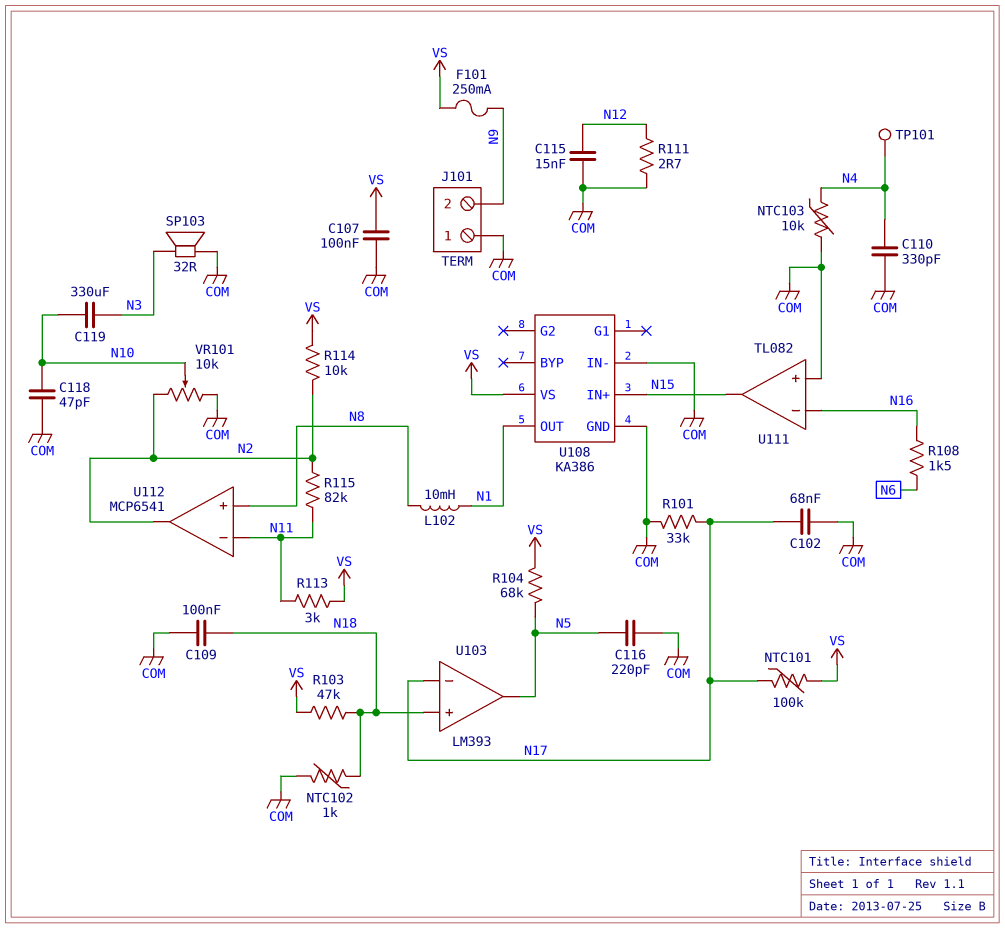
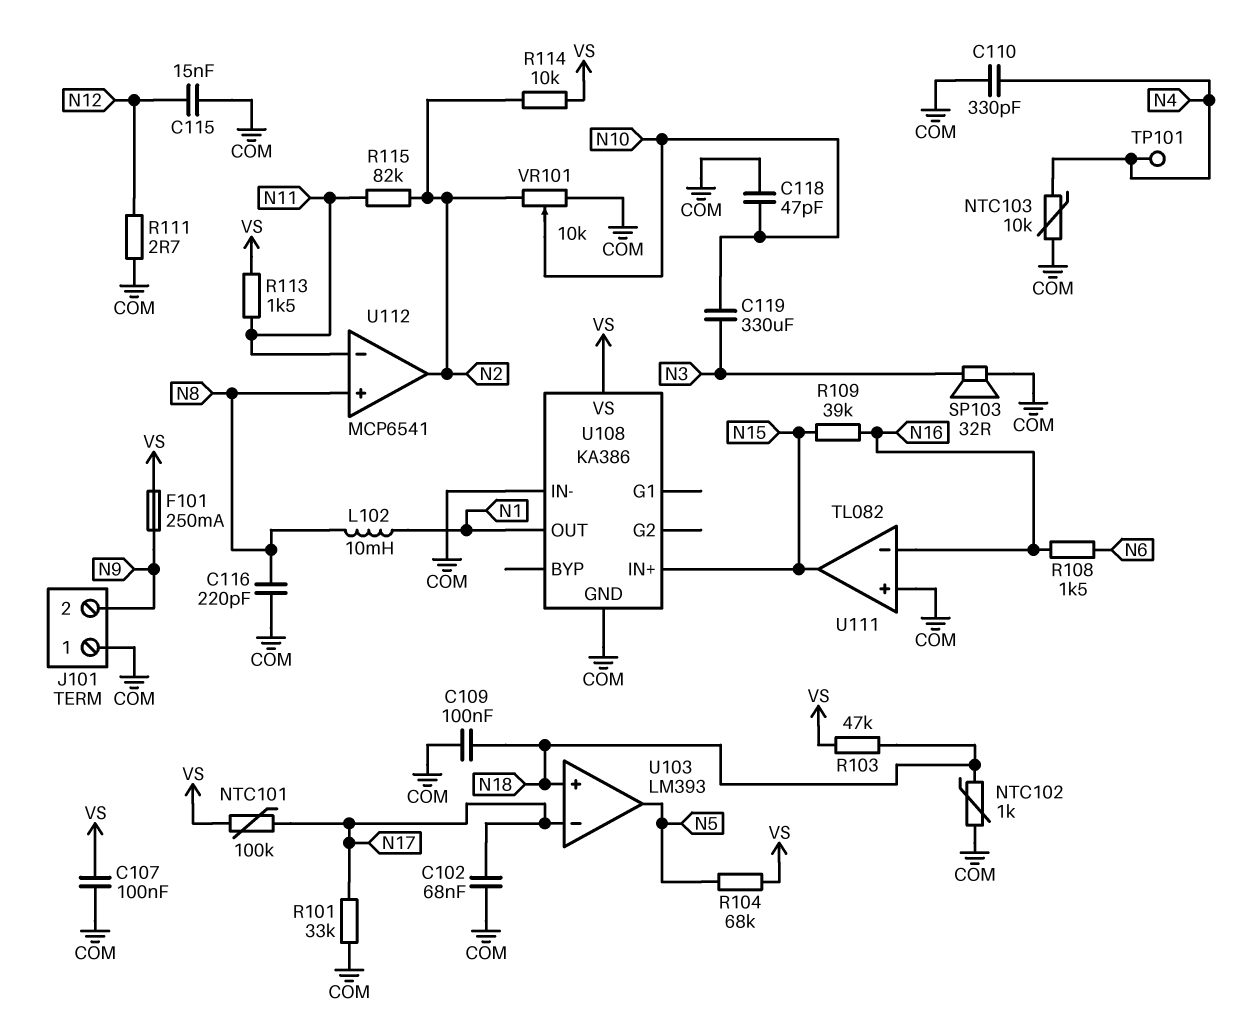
C116: 220pF (COM, N5) -> 220pF (COM, N8)
R109: none -> 39k (N15, N16)
R113: 3k (N11, VS) -> 1.5k (N11, VS)

